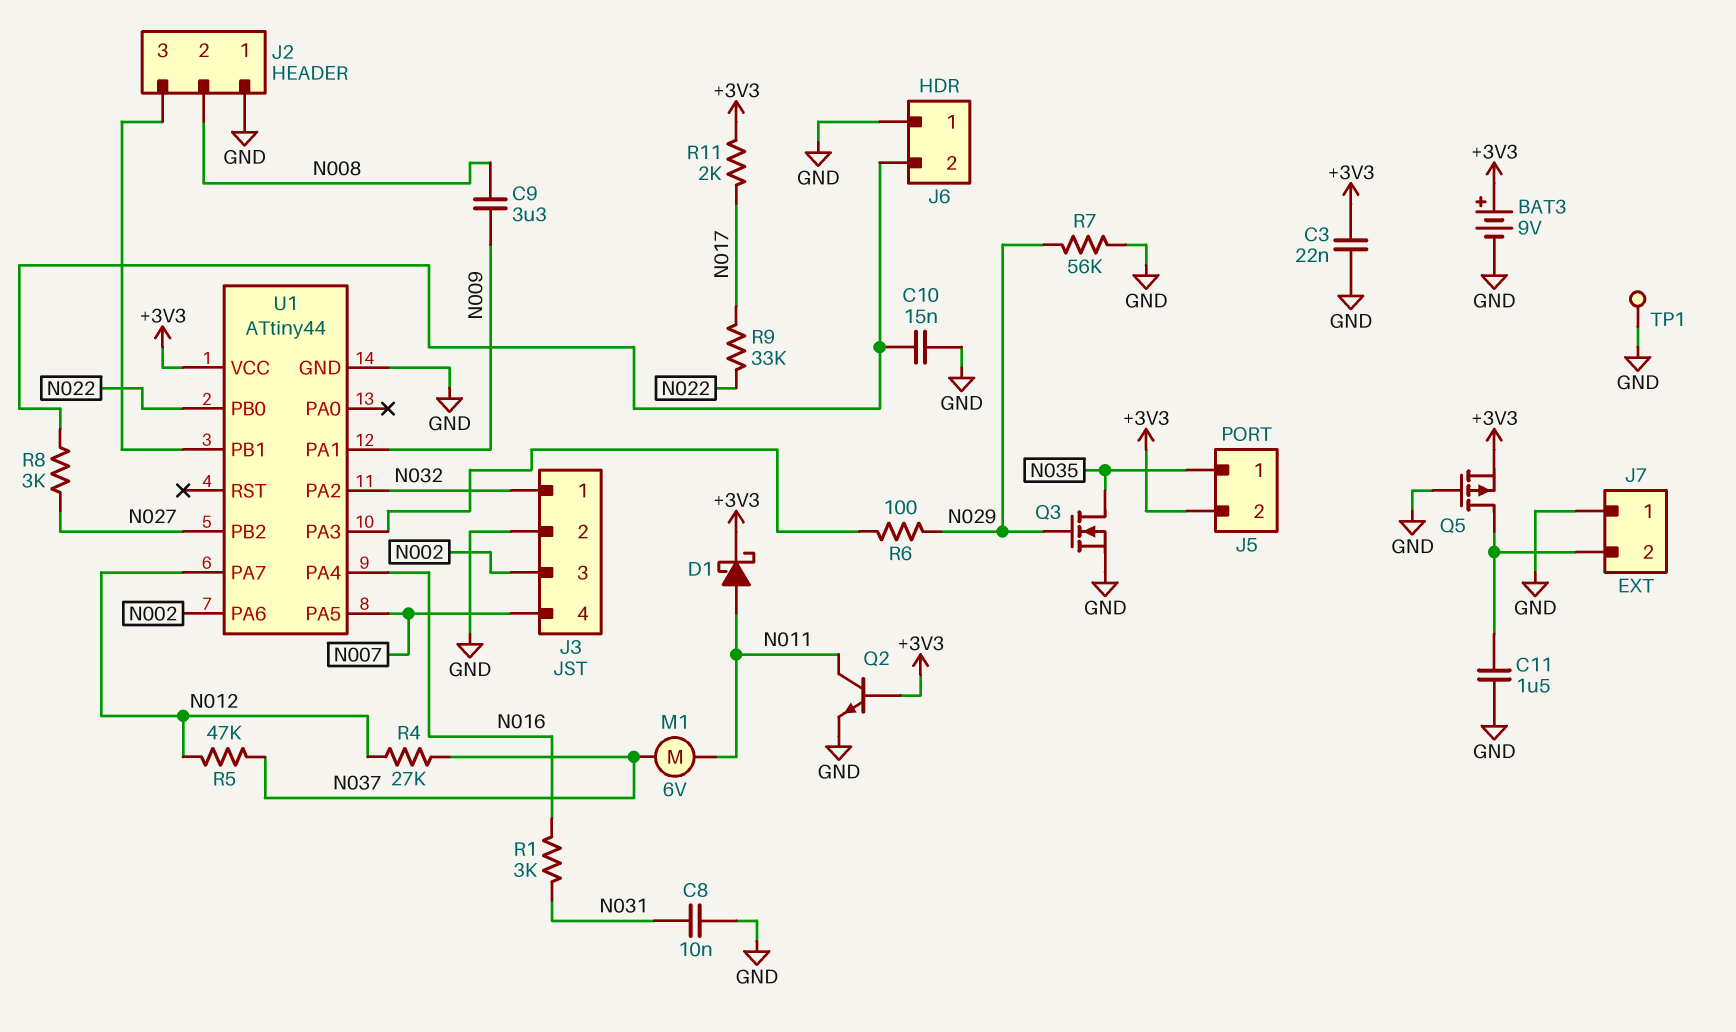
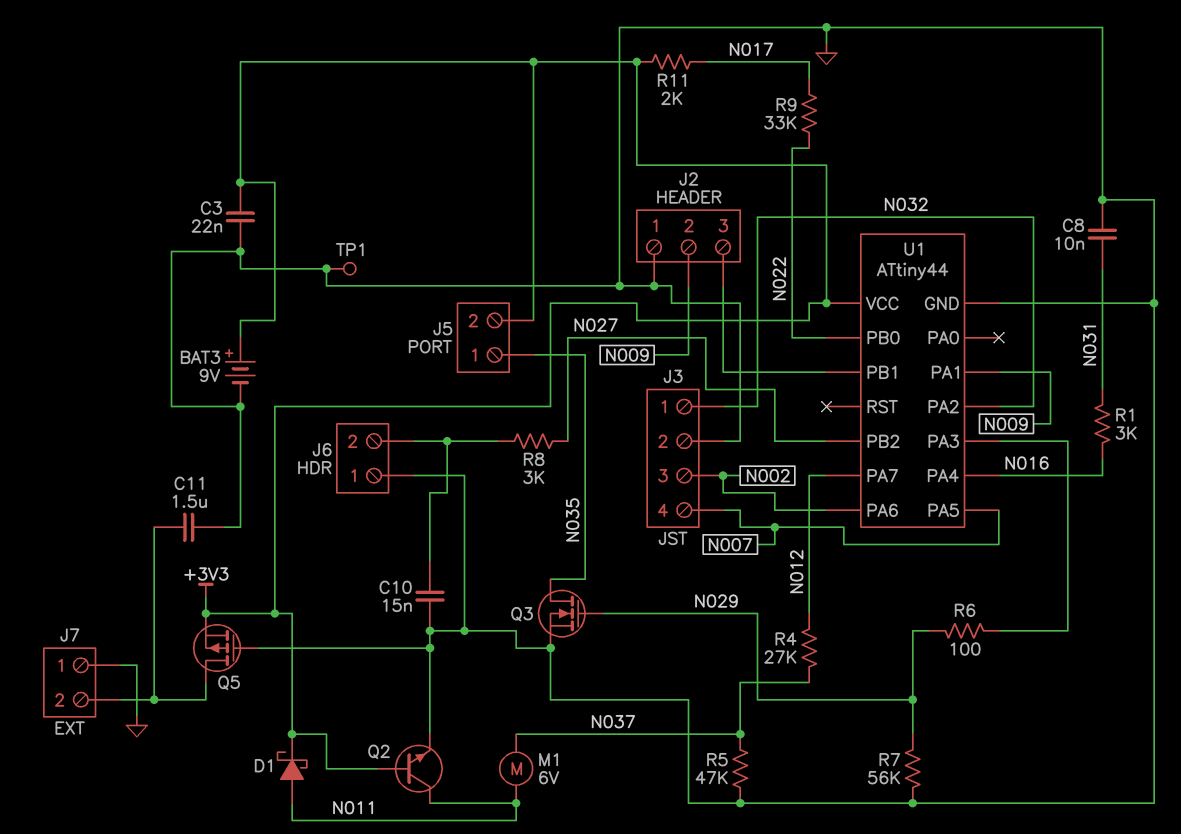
C9: 3.3uF (N008, N009) -> none
J2 pin 2: N008 -> N009
R5: 47k (N012, N037) -> 47k (GND, N037)

